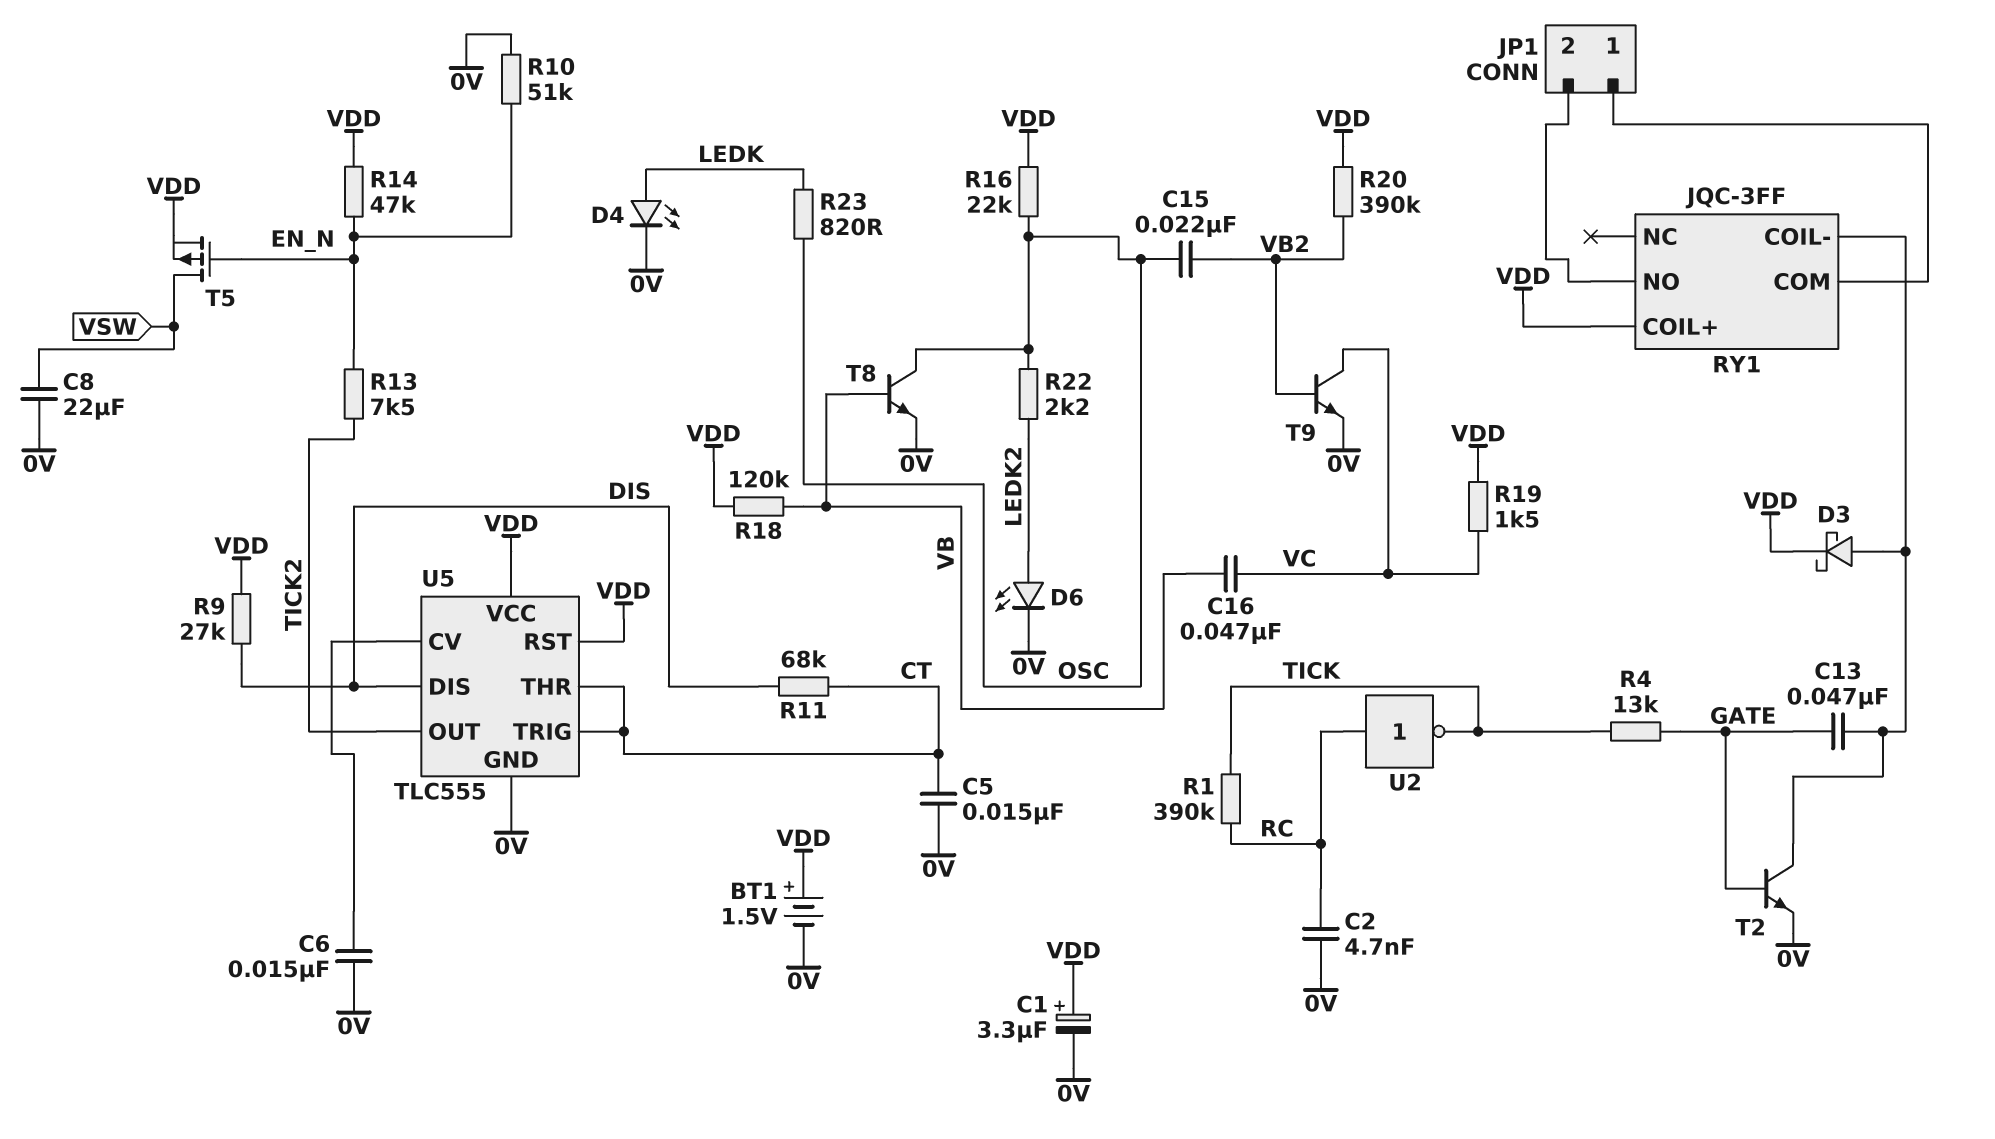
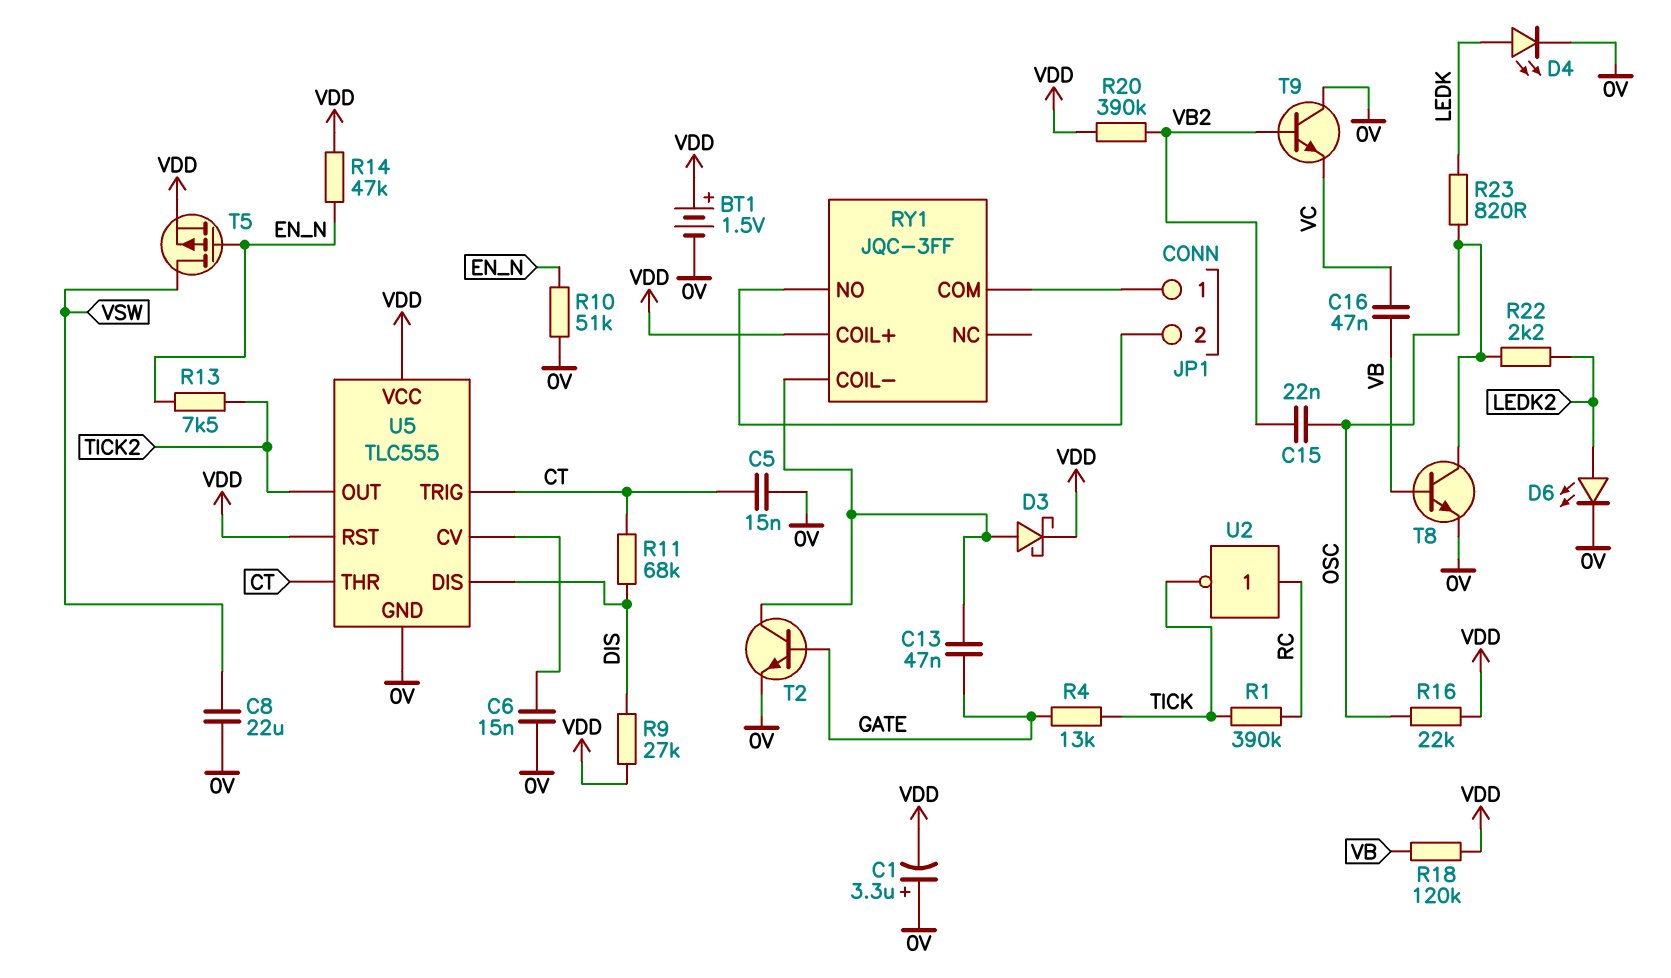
C1: 3.3uF (plus VDD, minus 0V) -> 3.3uF (plus 0V, minus VDD)
C2: 4.7nF (0V, RC) -> none
R19: 1.5k (VC, VDD) -> none
T9: NPN (B VB2, C VC, E 0V) -> NPN (B VB2, C 0V, E VC)

